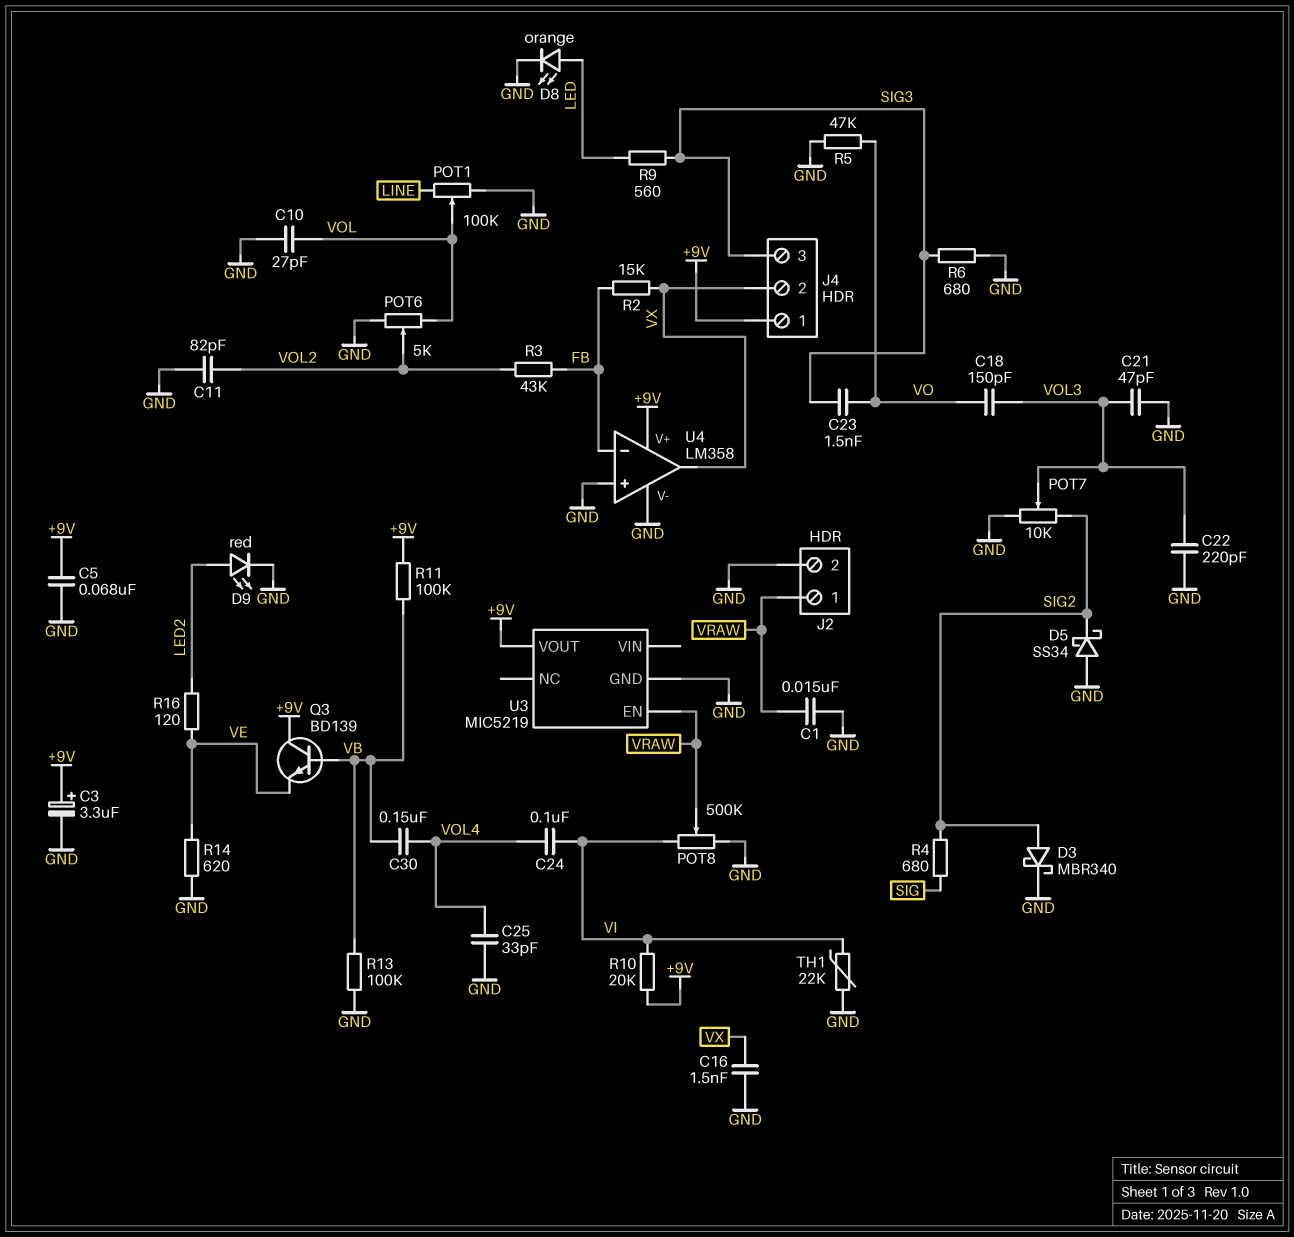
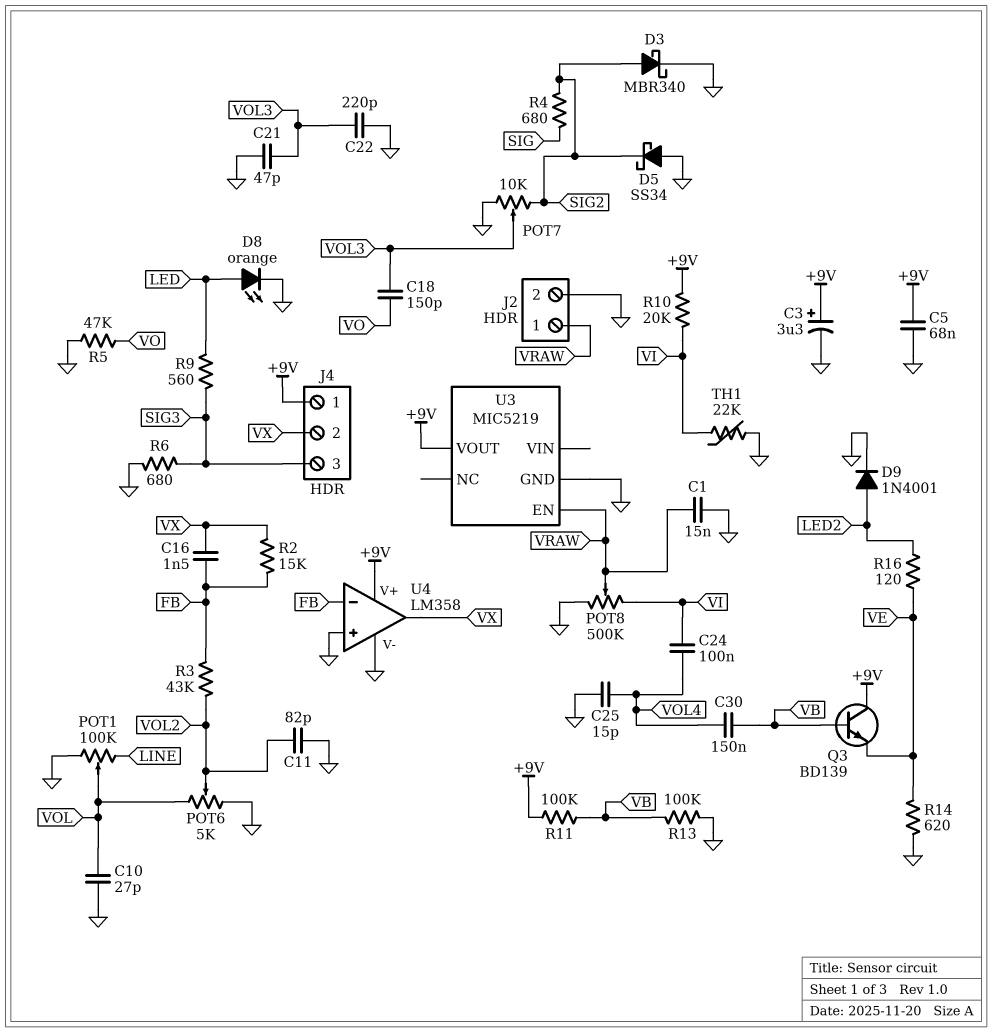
C16: 1.5nF (GND, VX) -> 1.5nF (FB, VX)
C23: 1.5nF (SIG3, VO) -> none
C25: 33pF (GND, VOL4) -> 15pF (GND, VOL4)
D9: LED red (A LED2, K GND) -> diode 1N4001 (A LED2, K GND)

